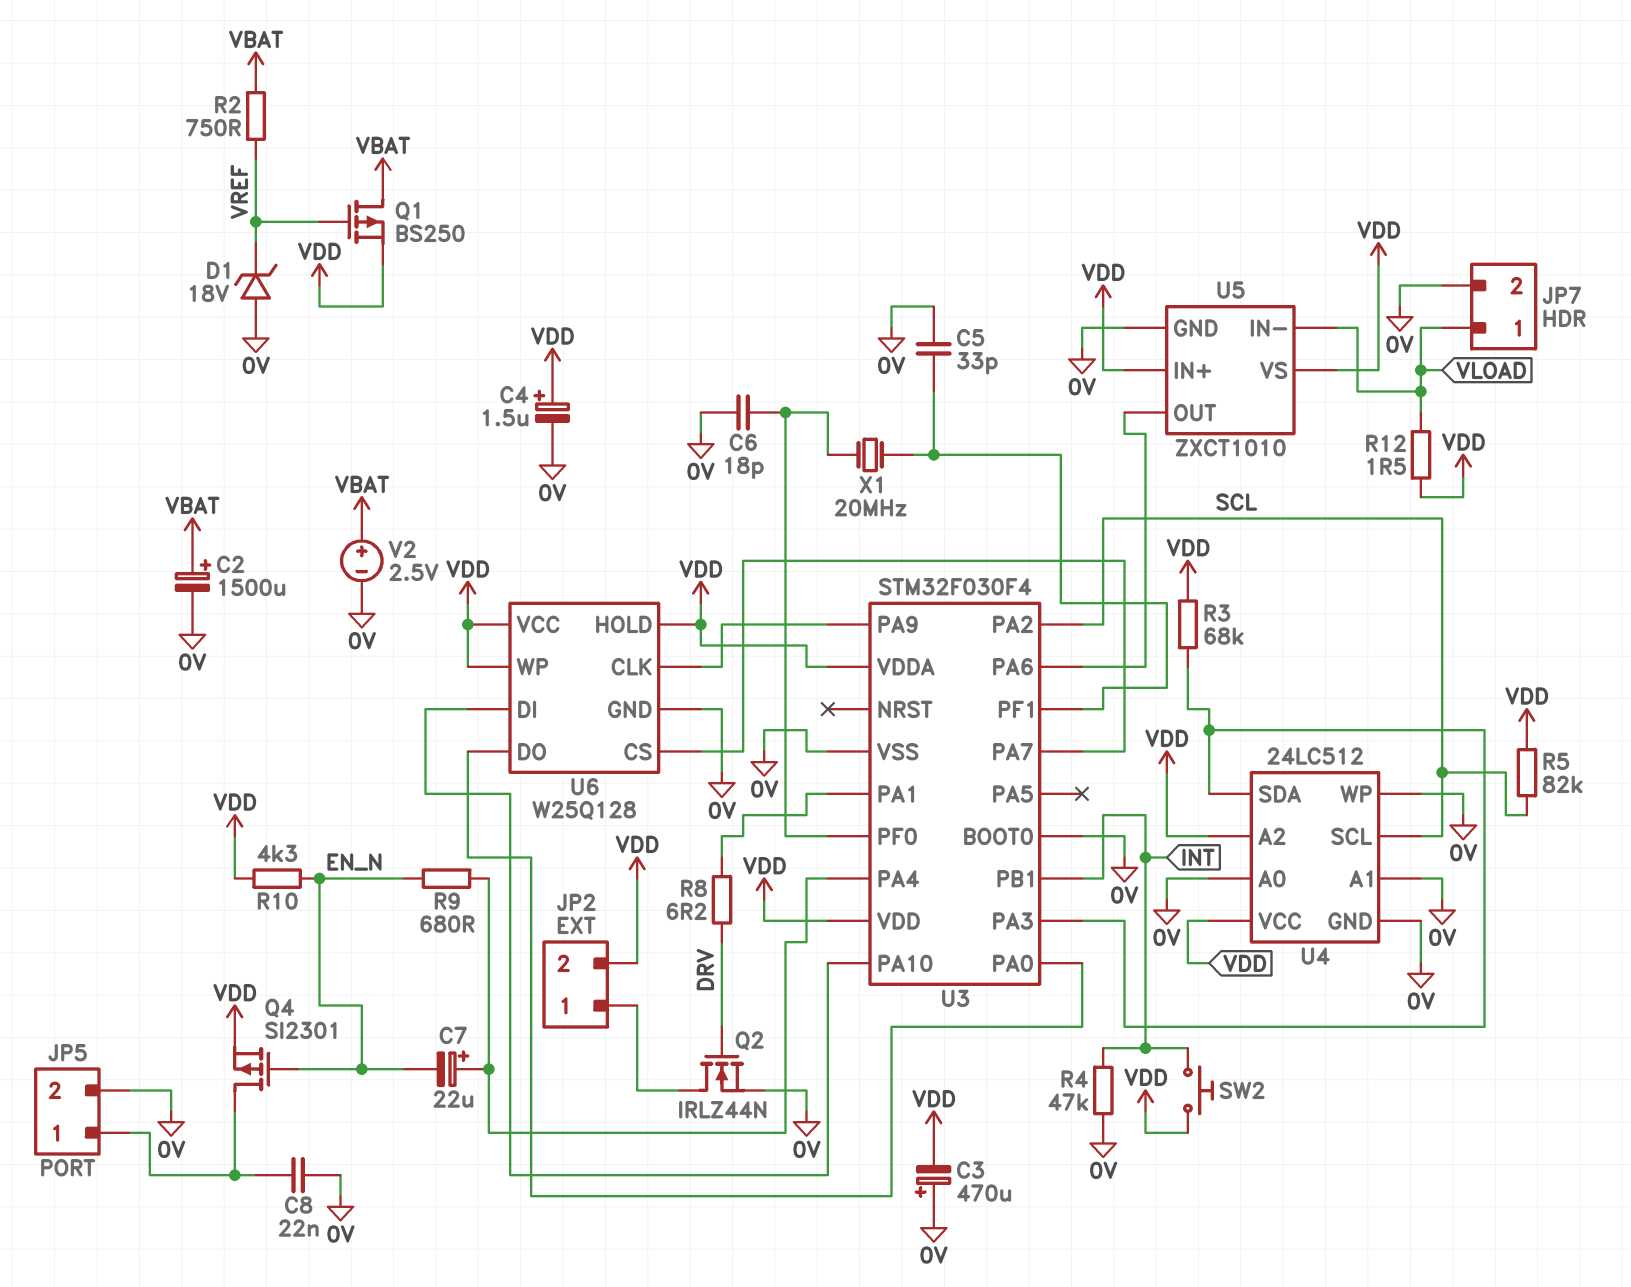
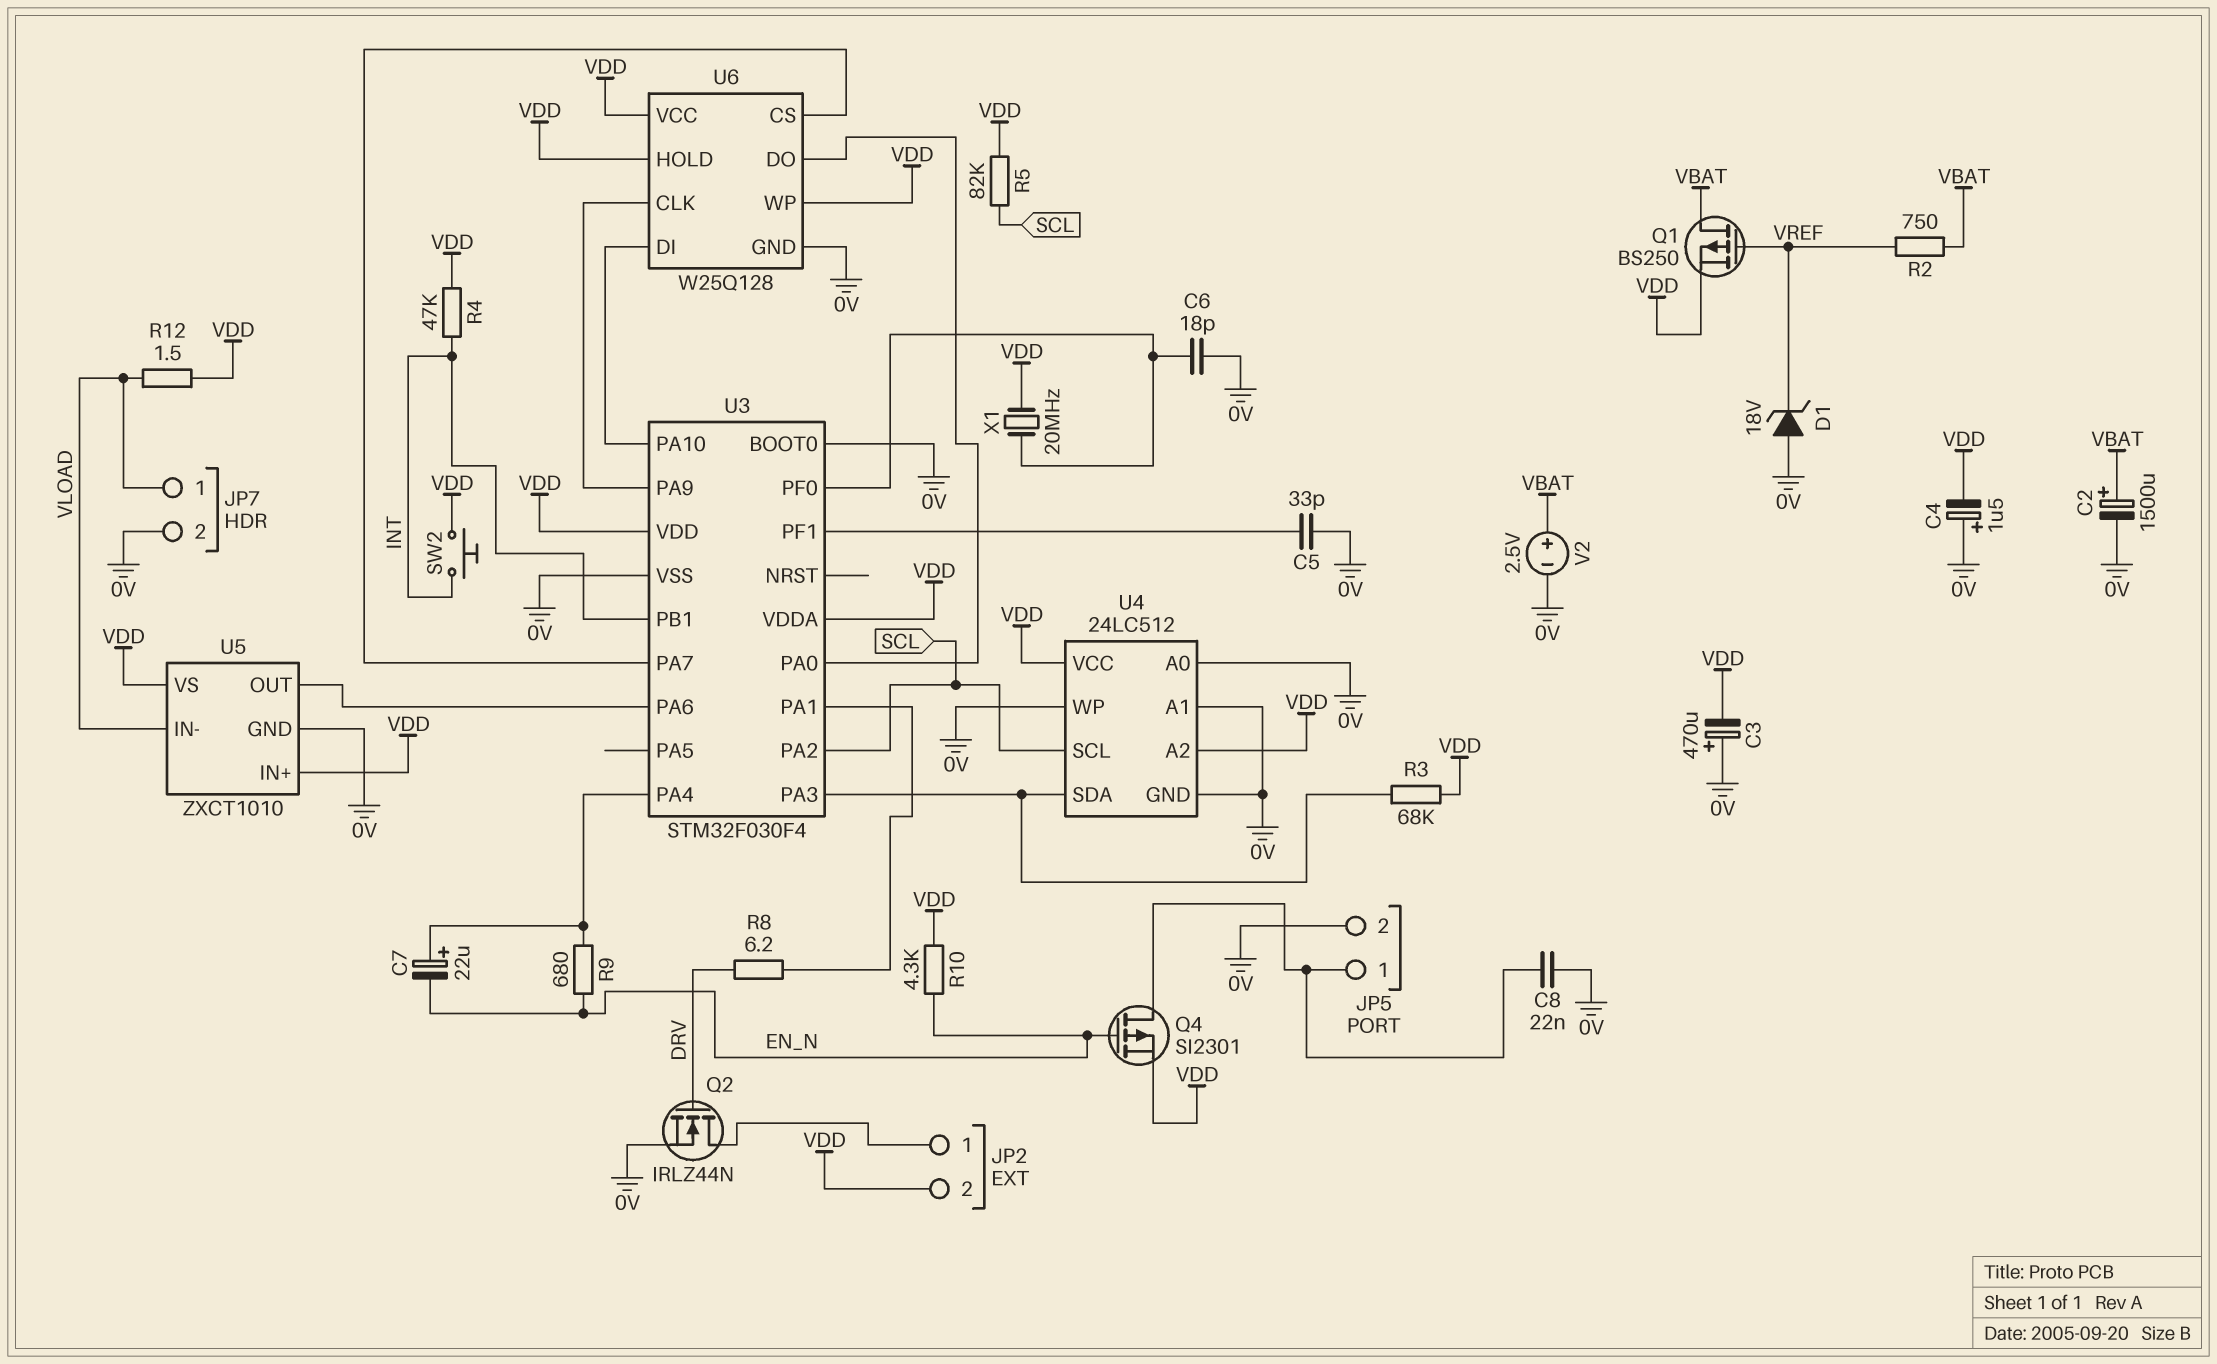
C4: 1.5uF (plus VDD, minus 0V) -> 1.5uF (plus 0V, minus VDD)
R4: 47k (0V, INT) -> 47k (INT, VDD)
X1: 20MHz (U3/PF0, U3/PF1) -> 20MHz (U3/PF0, VDD)

